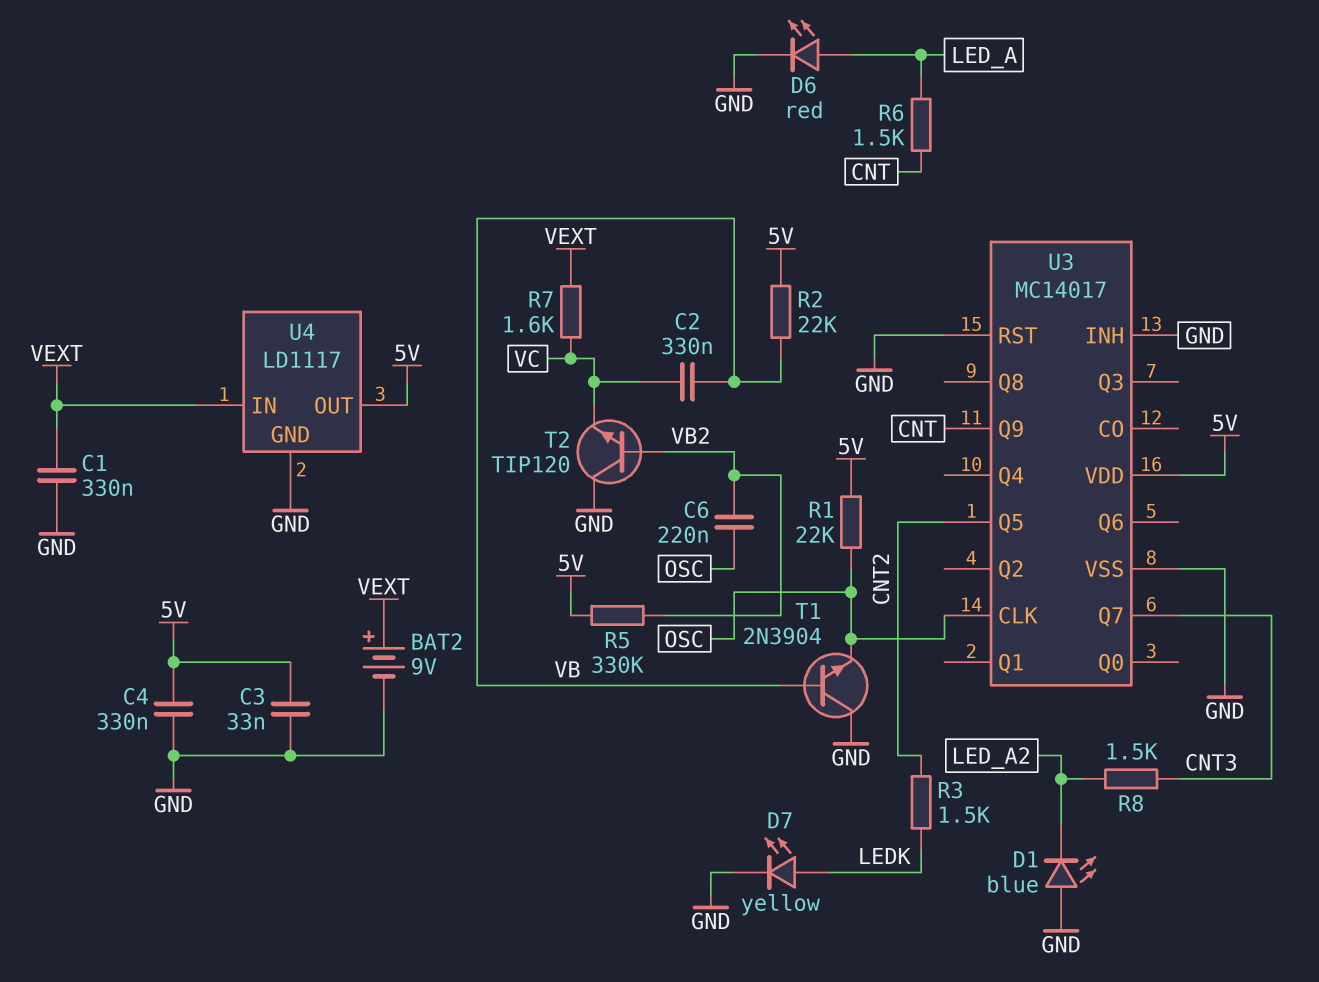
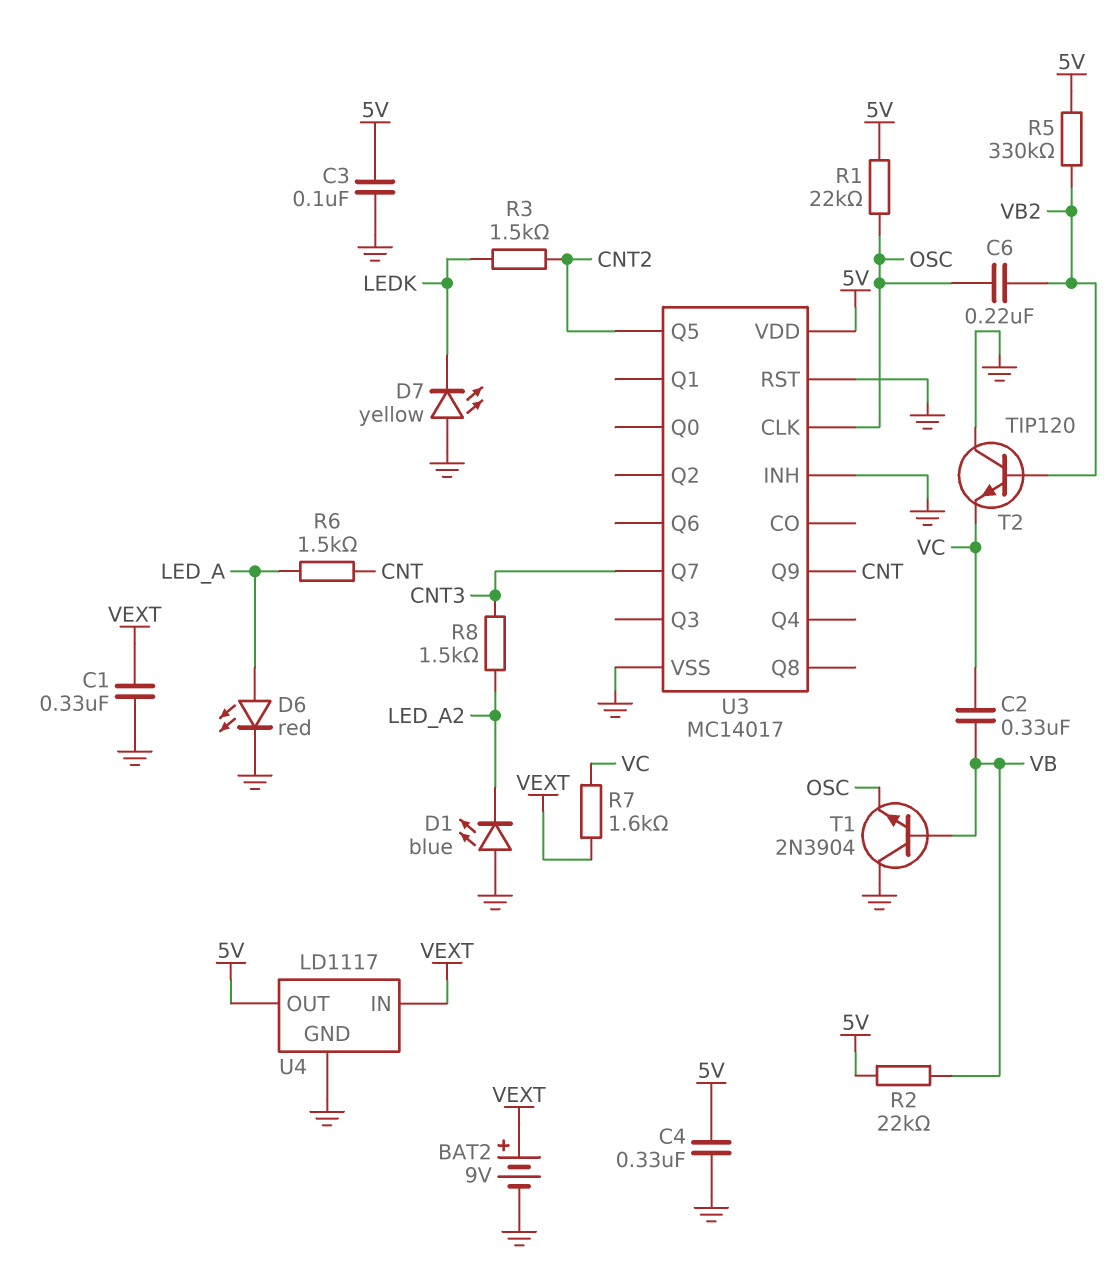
C3: 33nF (5V, GND) -> 100nF (5V, GND)
D7: LED yellow (A LEDK, K GND) -> LED yellow (A GND, K LEDK)

